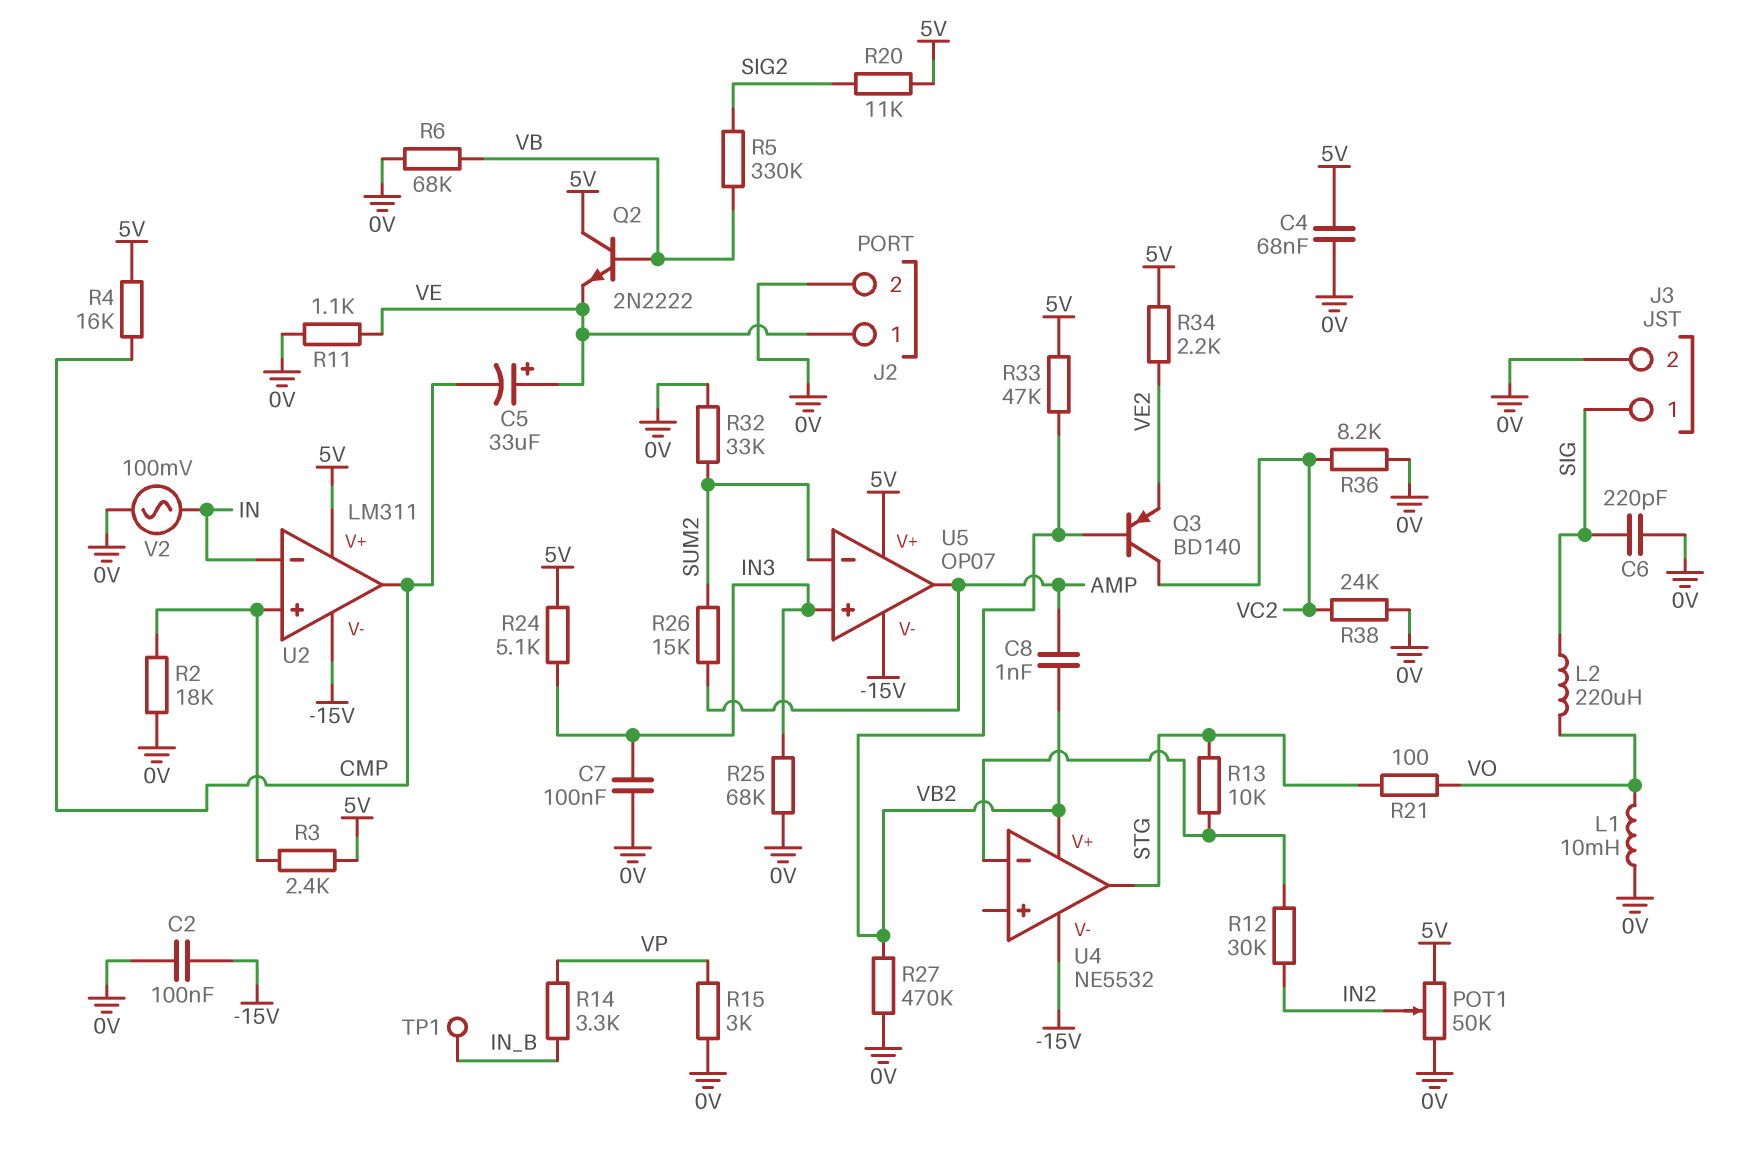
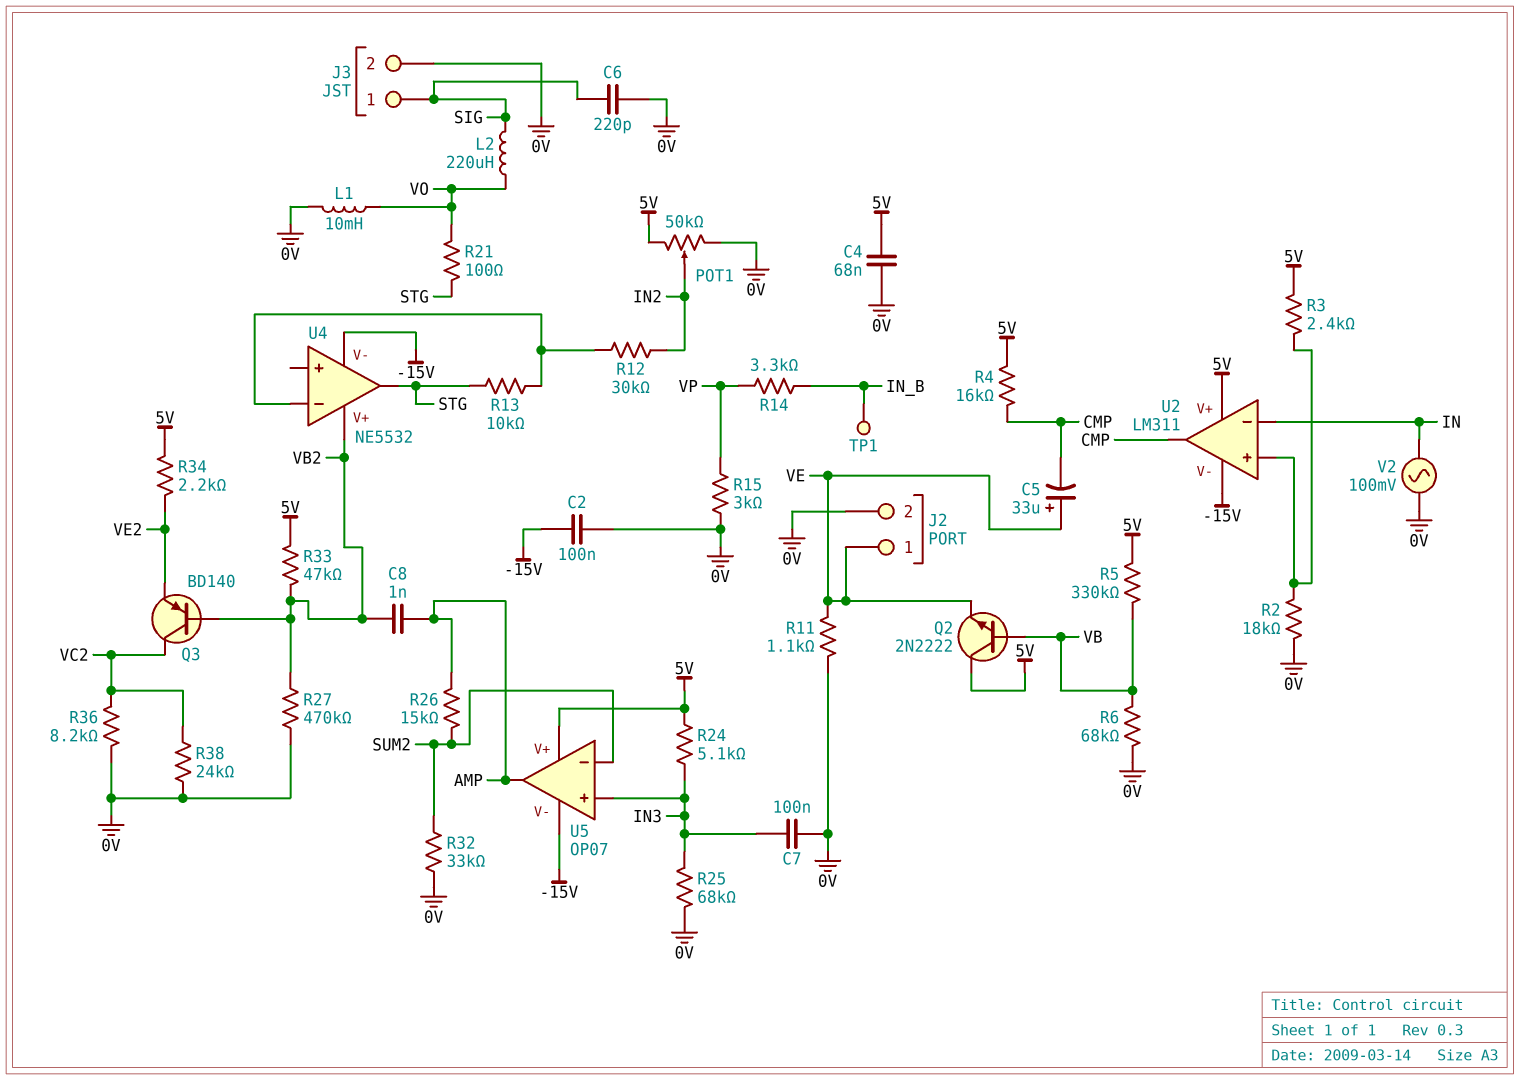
R5: 330k (SIG2, VB) -> 330k (5V, VB)
R20: 11k (5V, SIG2) -> none

